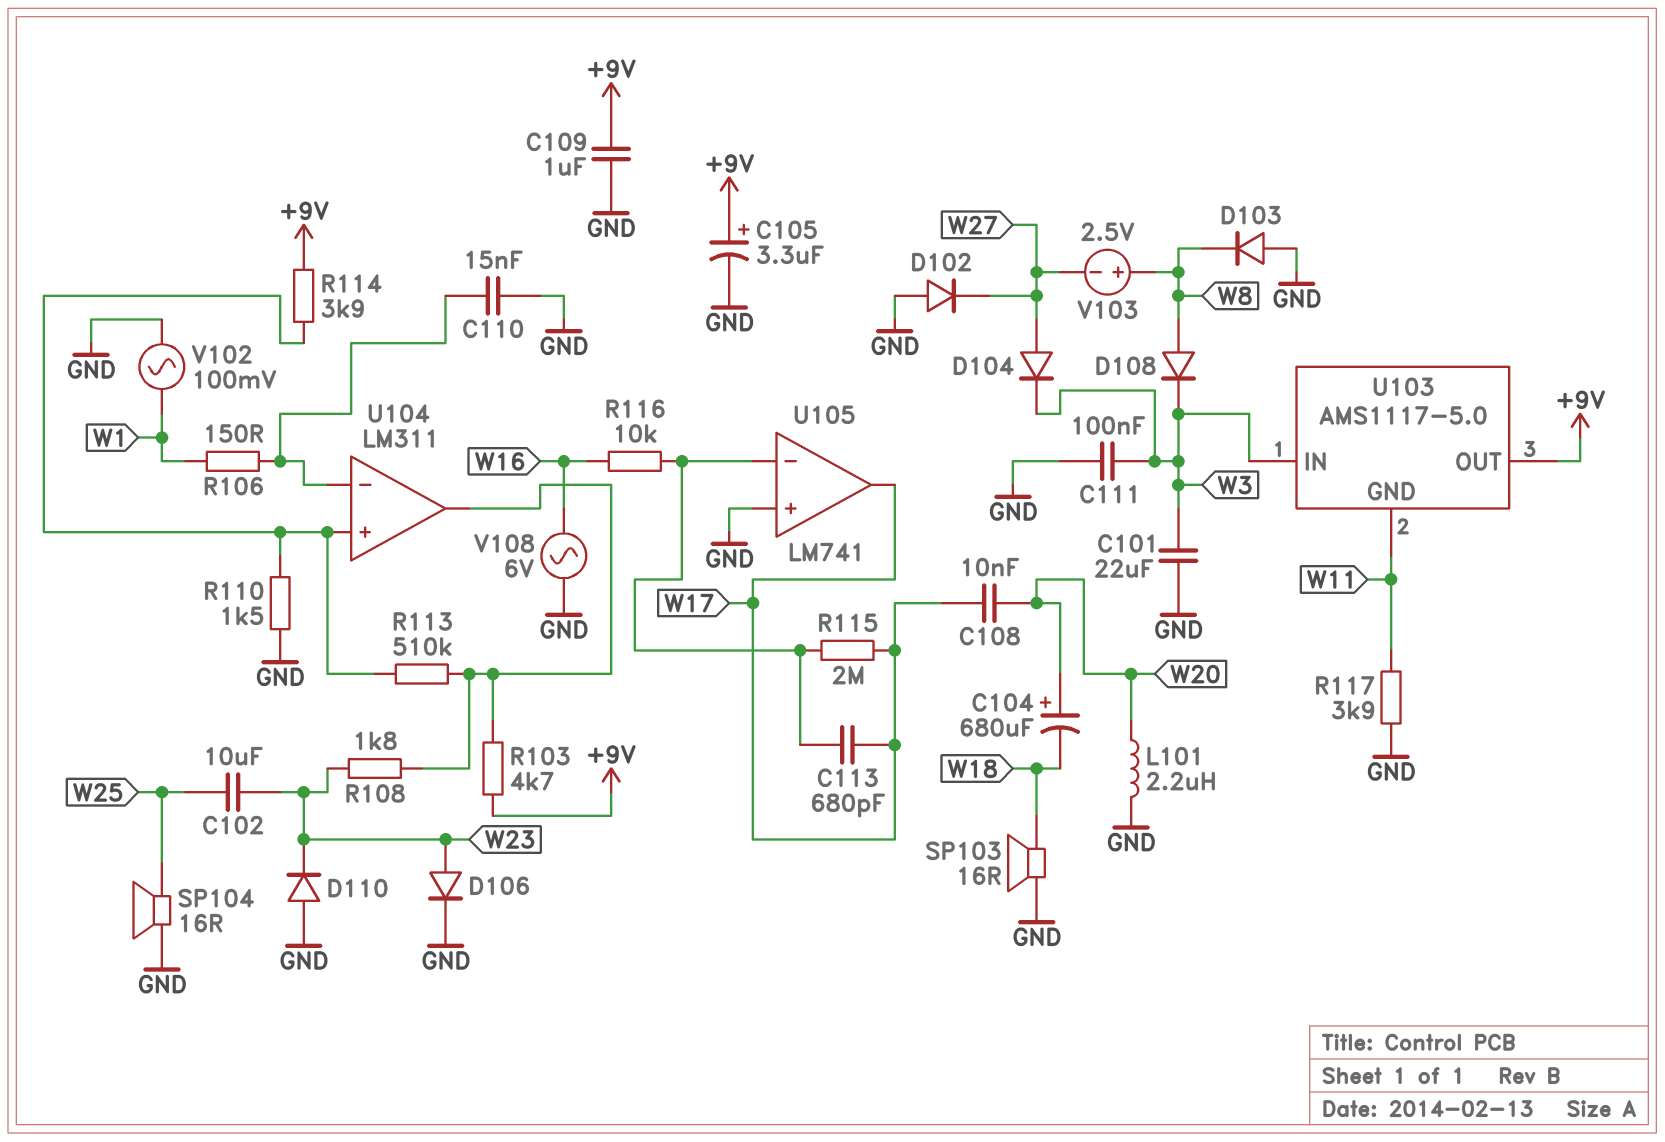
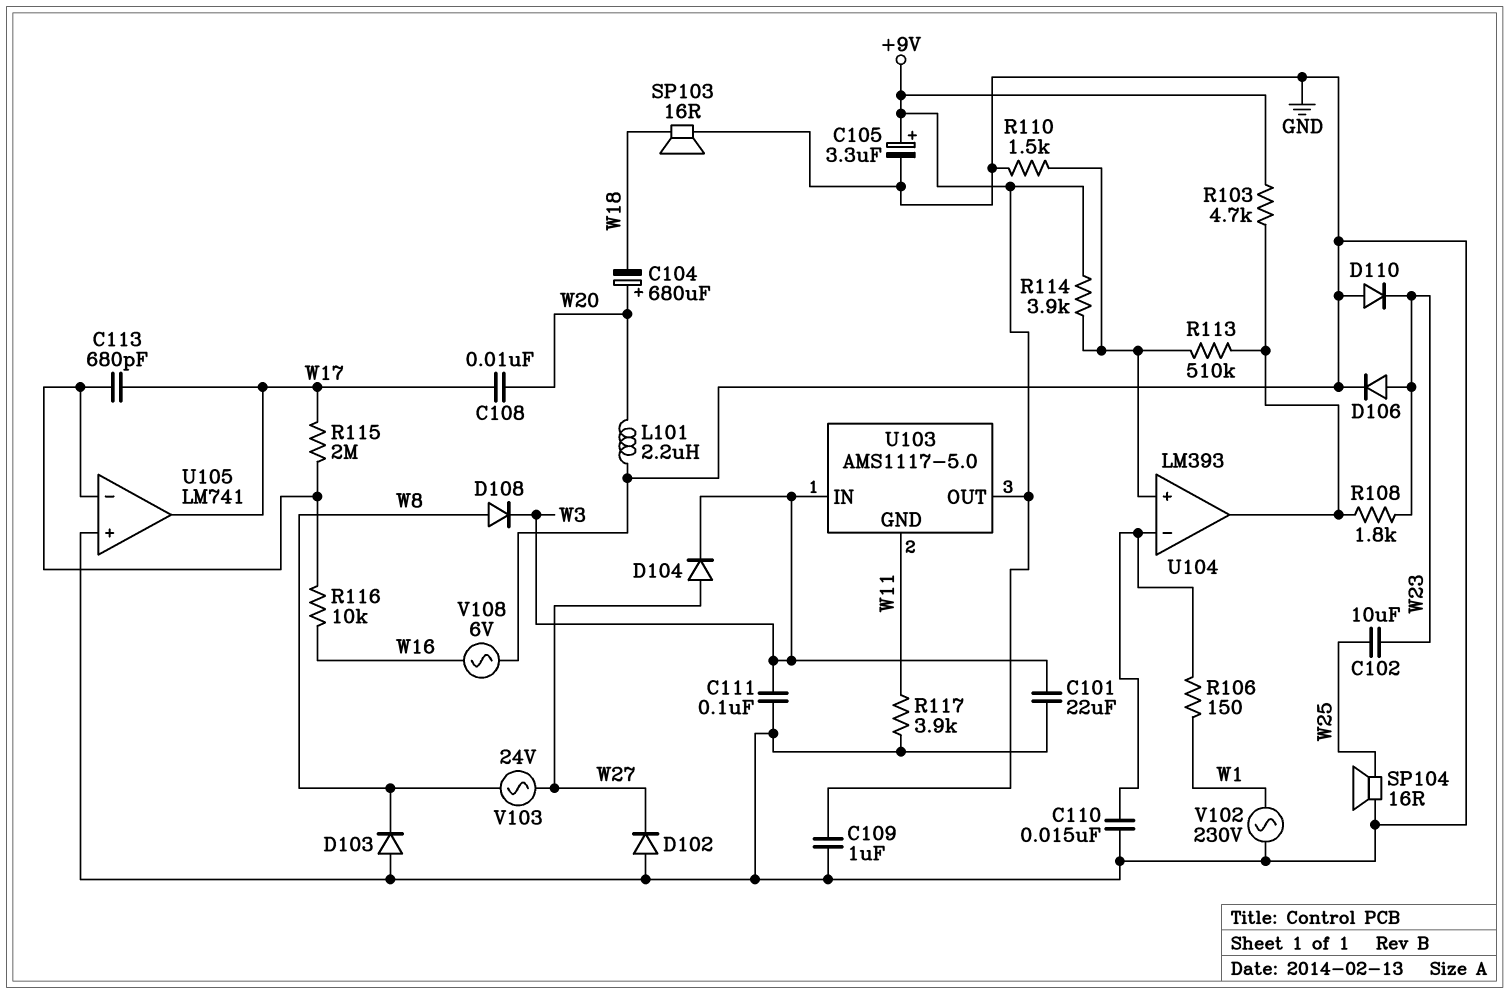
U104: LM311 -> LM393
V102: AC 100mV (GND, W1) -> AC 230V (GND, W1)
V103: 2.5V (plus W8, minus W27) -> AC 24V (W8, W27)

